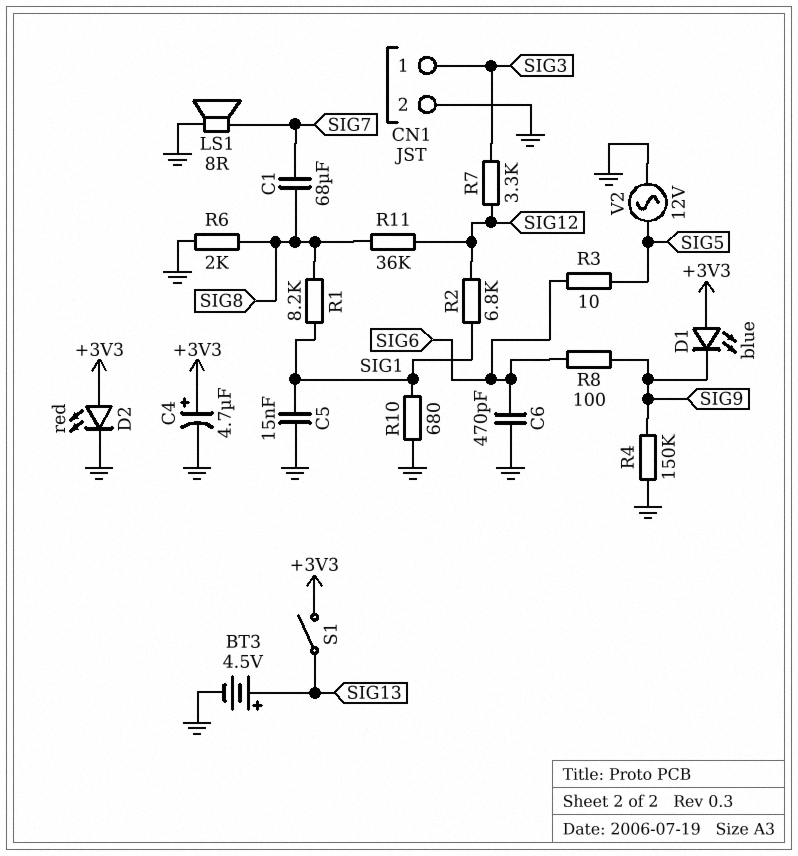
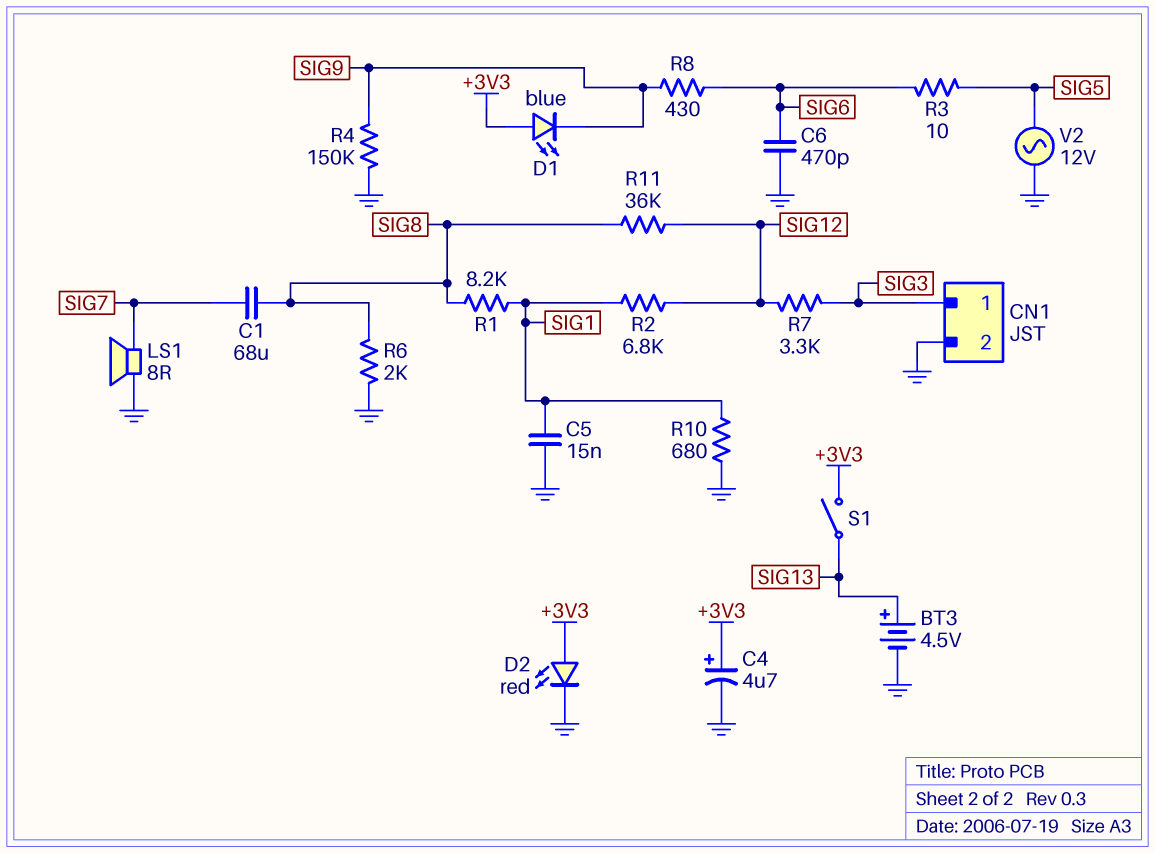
R8: 100 (SIG6, SIG9) -> 430 (SIG6, SIG9)

